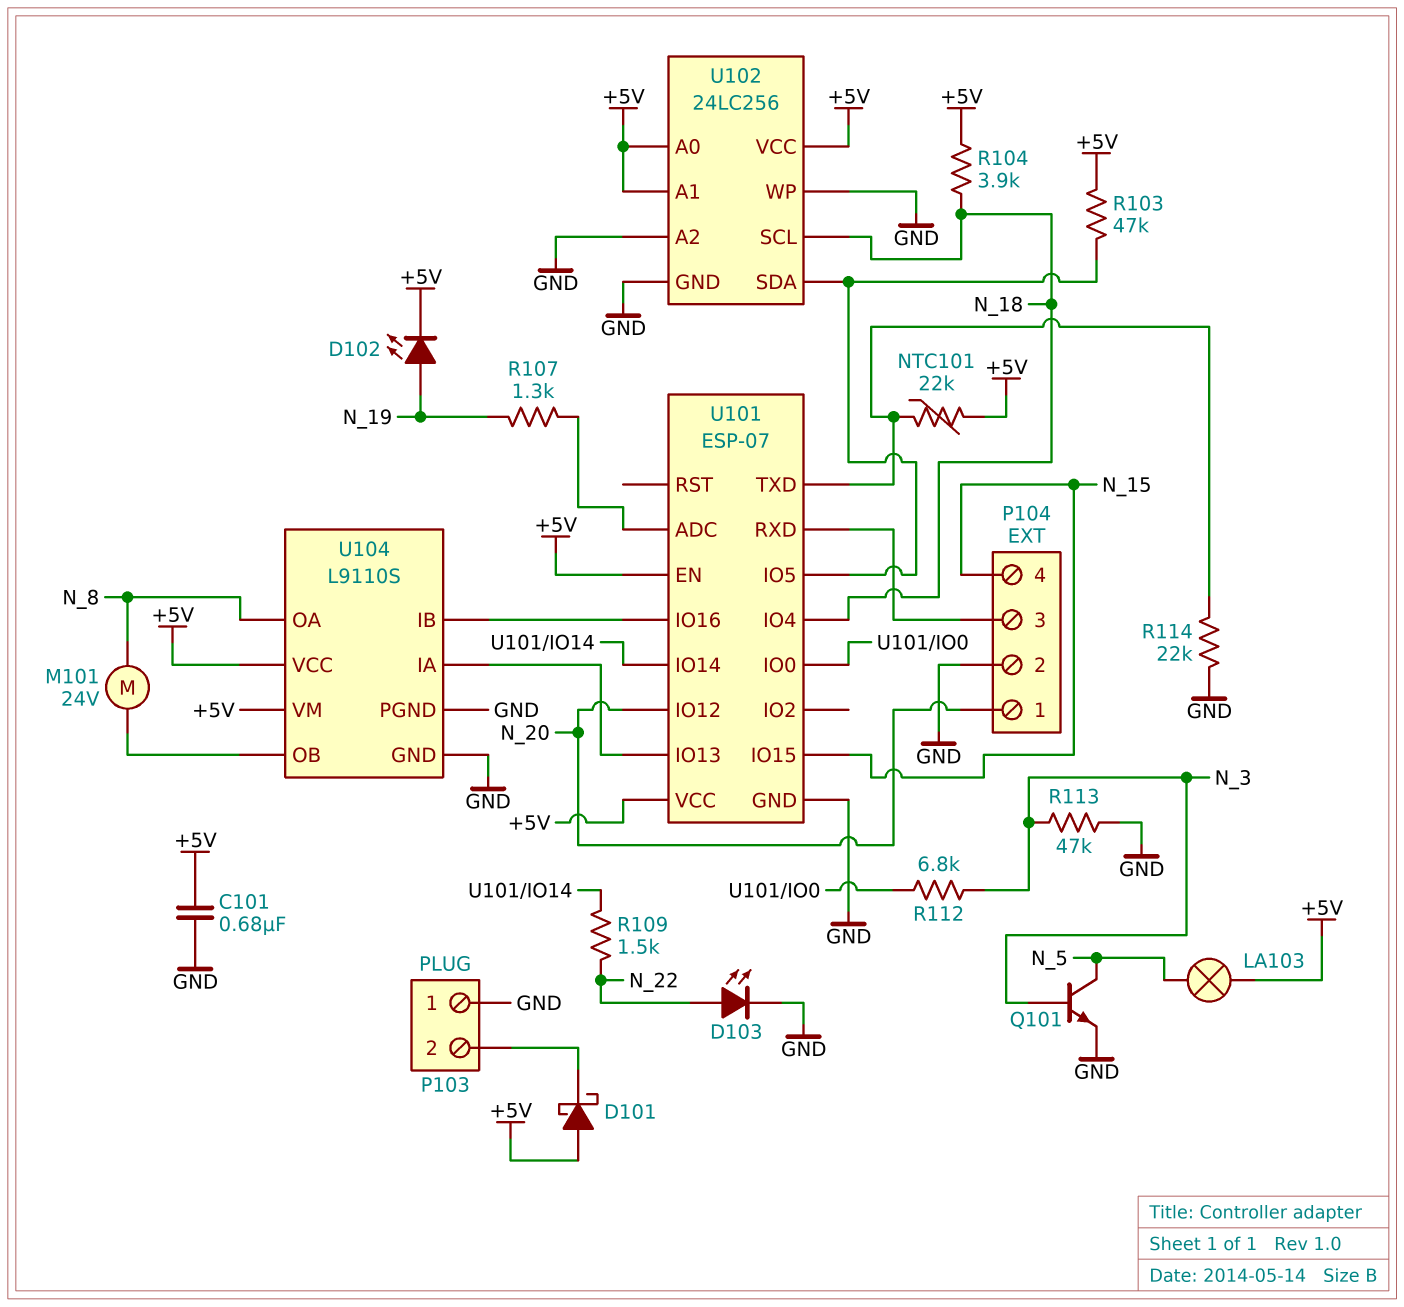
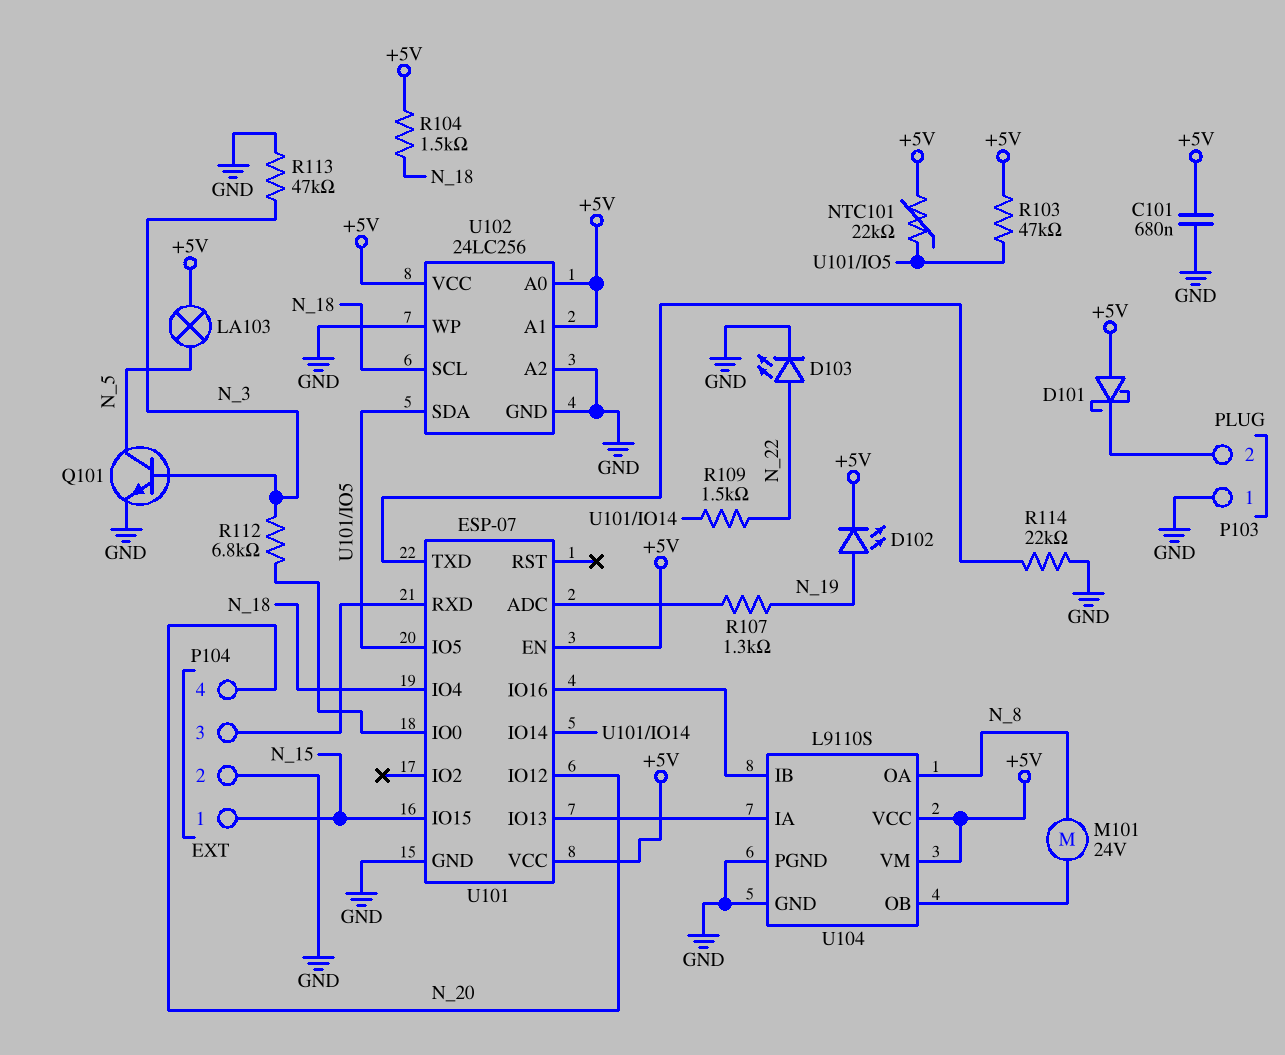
NTC101: 22k (+5V, U101/TXD) -> 22k (+5V, U101/IO5)
P104 pin 1: N_20 -> N_15
P104 pin 4: N_15 -> N_20
R104: 3.9k (+5V, N_18) -> 1.5k (+5V, N_18)

